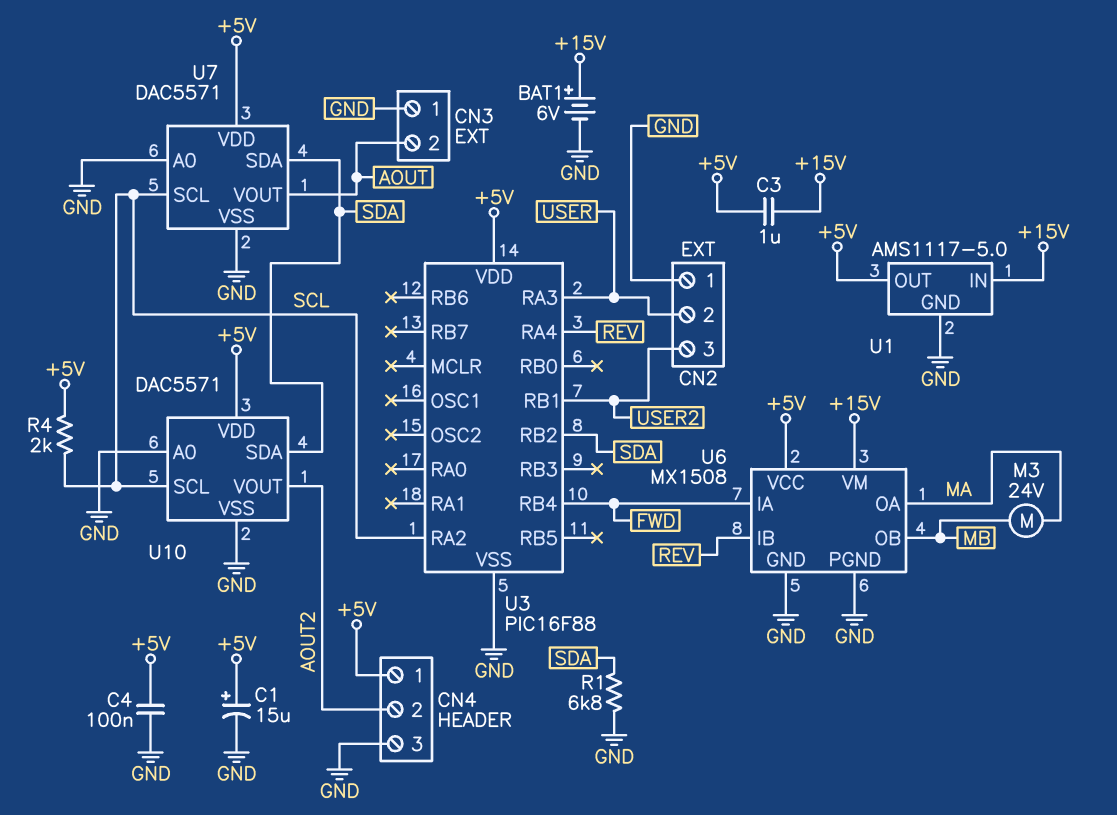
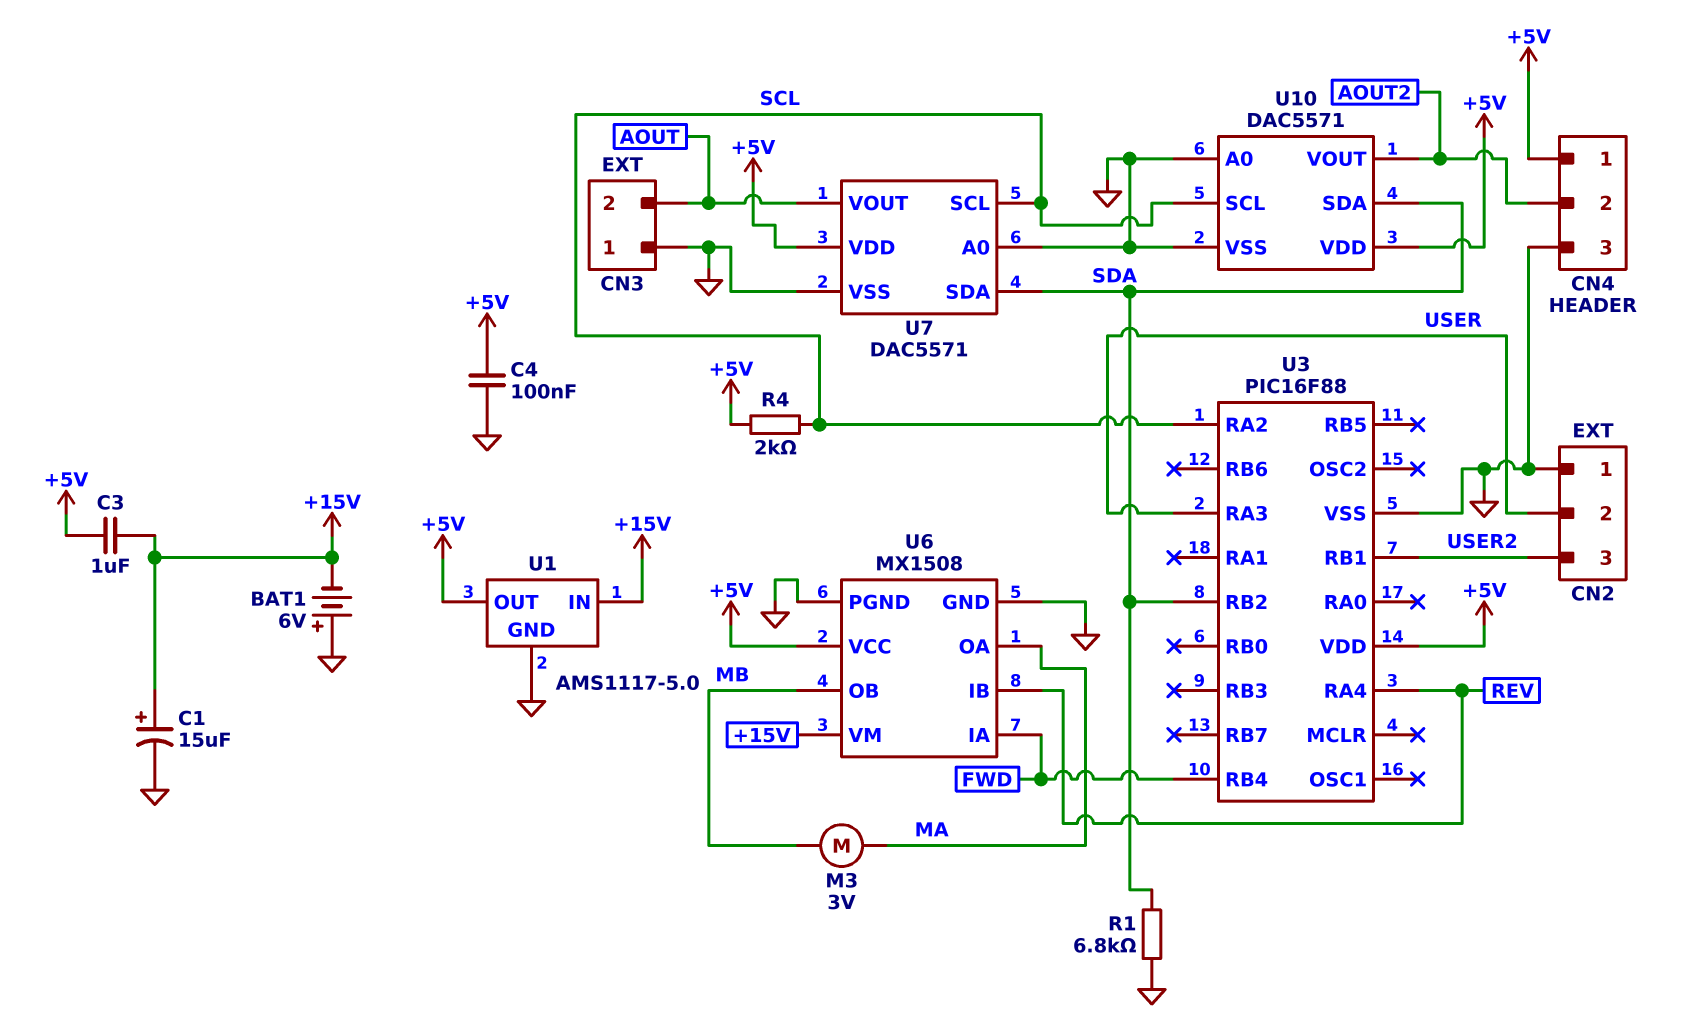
BAT1: 6V (plus +15V, minus GND) -> 6V (plus GND, minus +15V)
C1: 15uF (plus +5V, minus GND) -> 15uF (plus +15V, minus GND)
M3: motor 24V (MA, MB) -> motor 3V (MA, MB)

